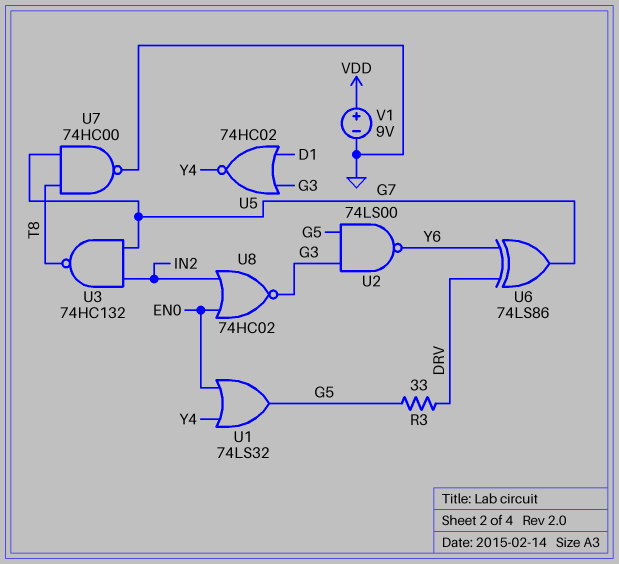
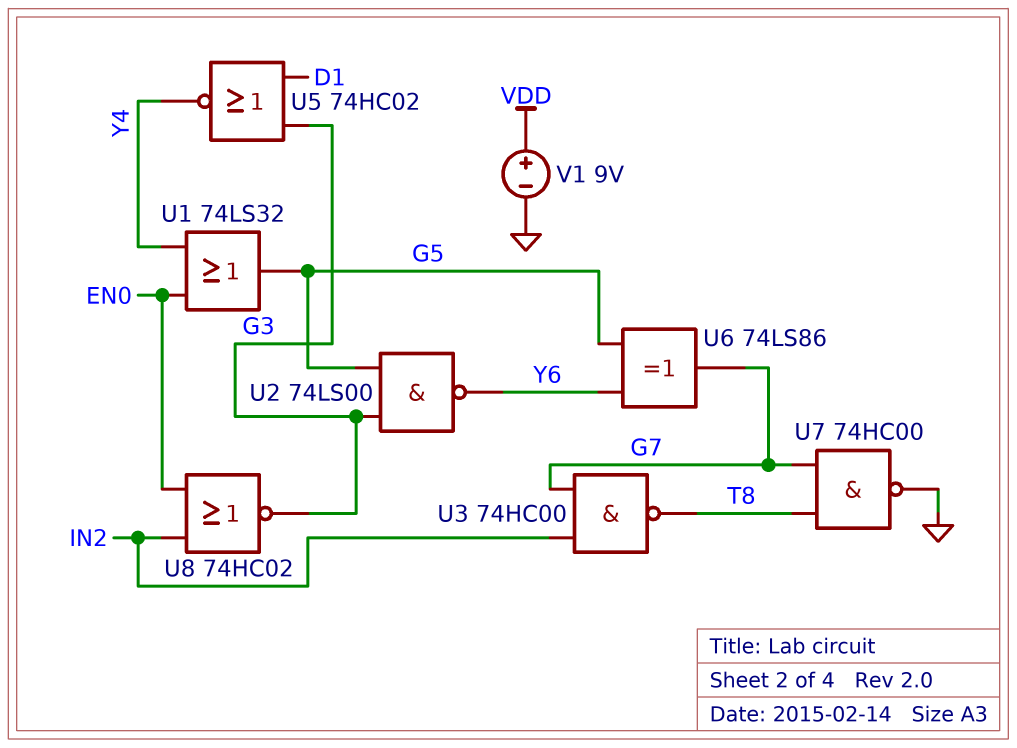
R3: 33 (DRV, G5) -> none
U3: NAND 74HC132 (in G7, in IN2, out T8) -> NAND 74HC00 (in G7, in IN2, out T8)
U6: XOR 74LS86 (in DRV, in Y6, out G7) -> XOR 74LS86 (in G5, in Y6, out G7)

